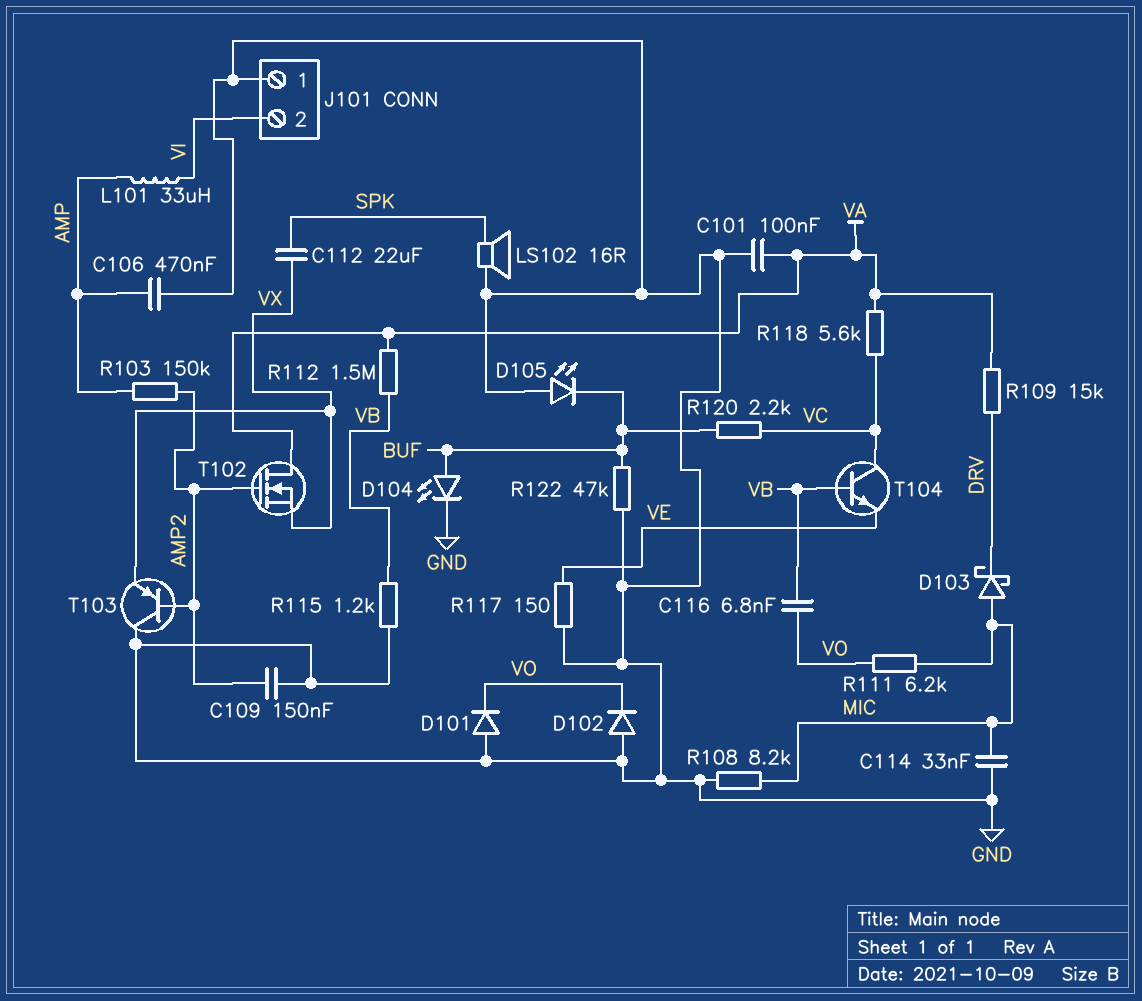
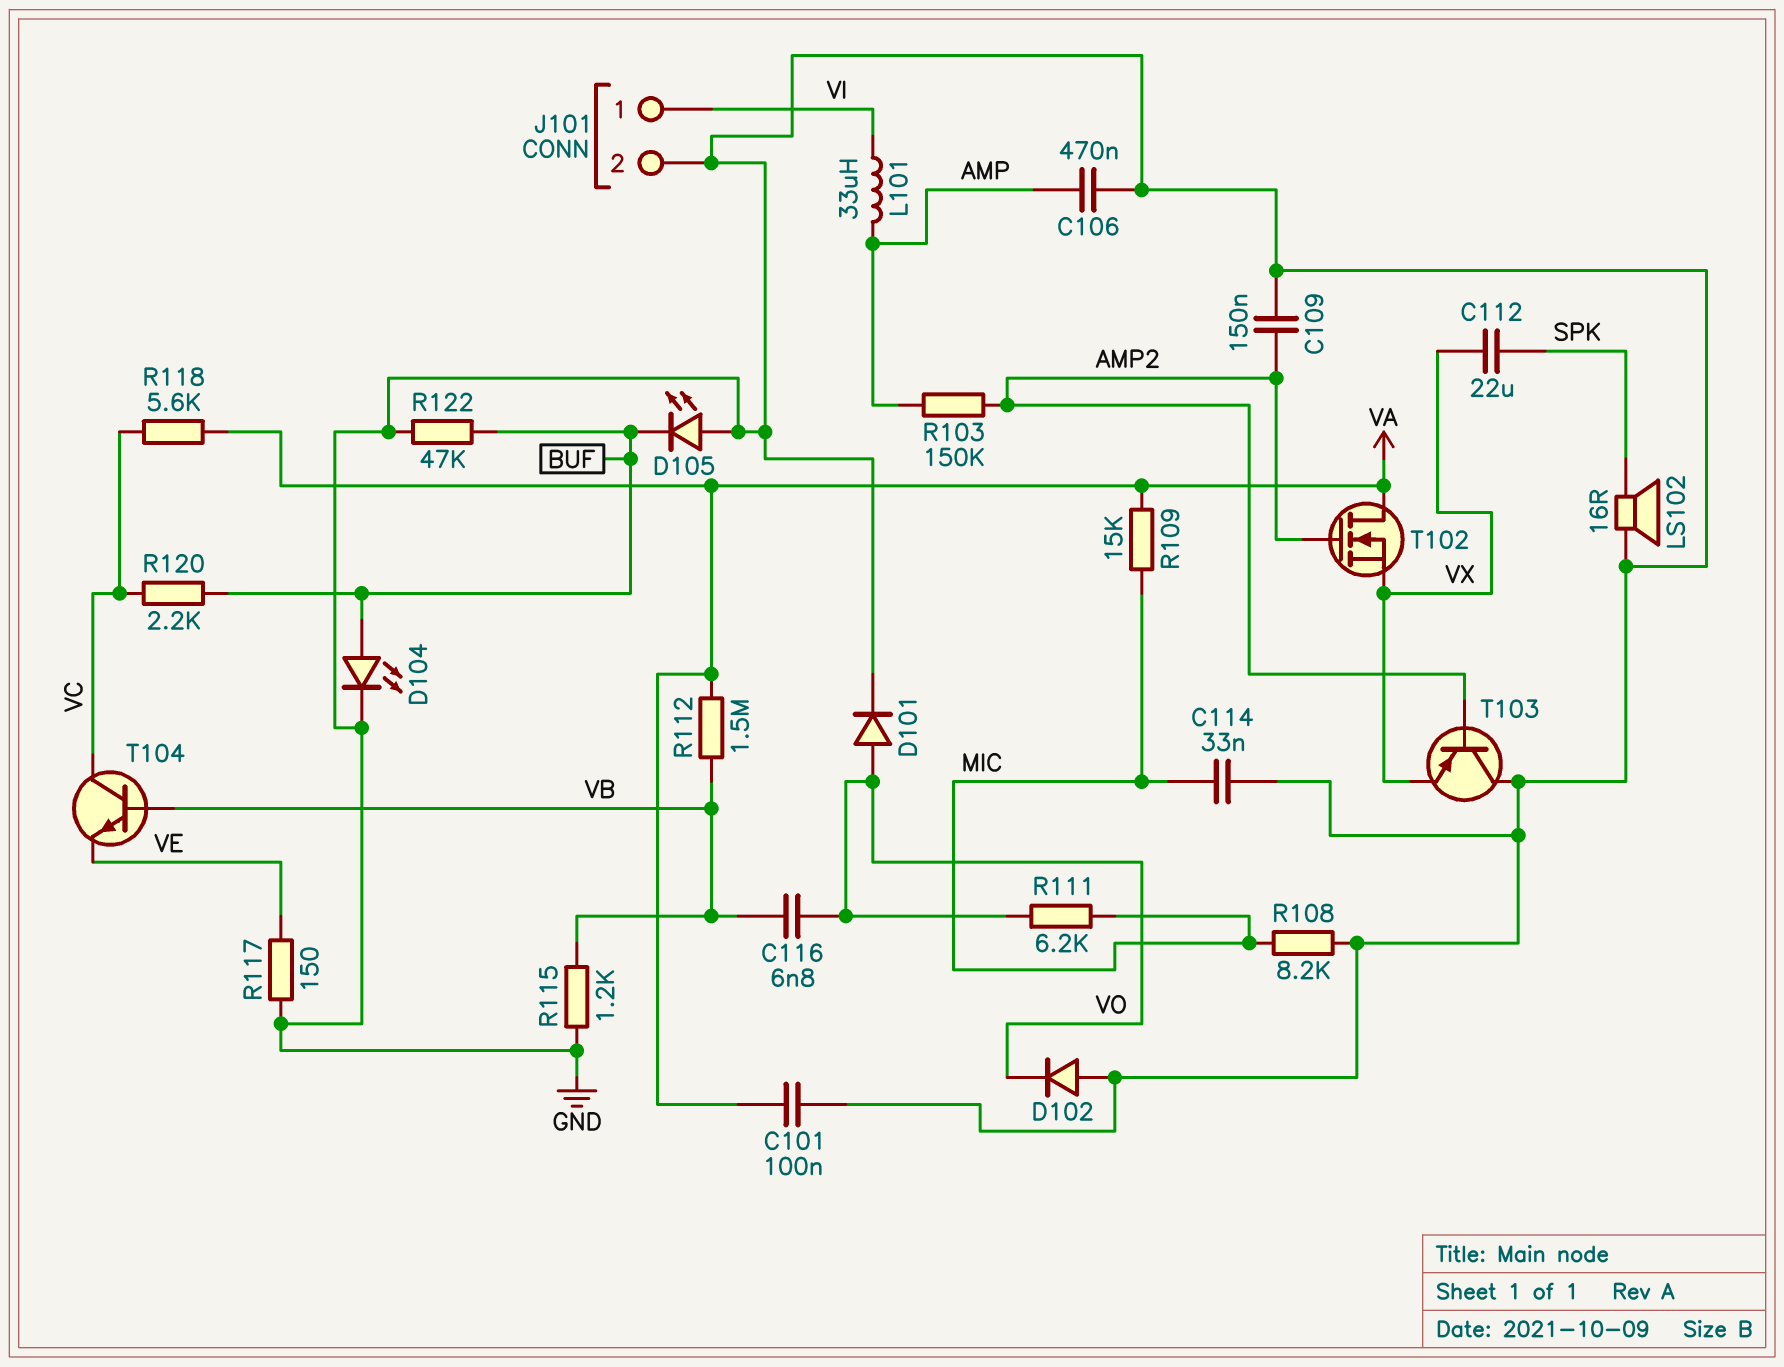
D101: diode (A GND, K VO) -> diode (A VO, K GND)
D103: schottky (A MIC, K DRV) -> none
J101 pin 1: GND -> VI
J101 pin 2: VI -> GND
R109: 15k (DRV, VA) -> 15k (MIC, VA)

